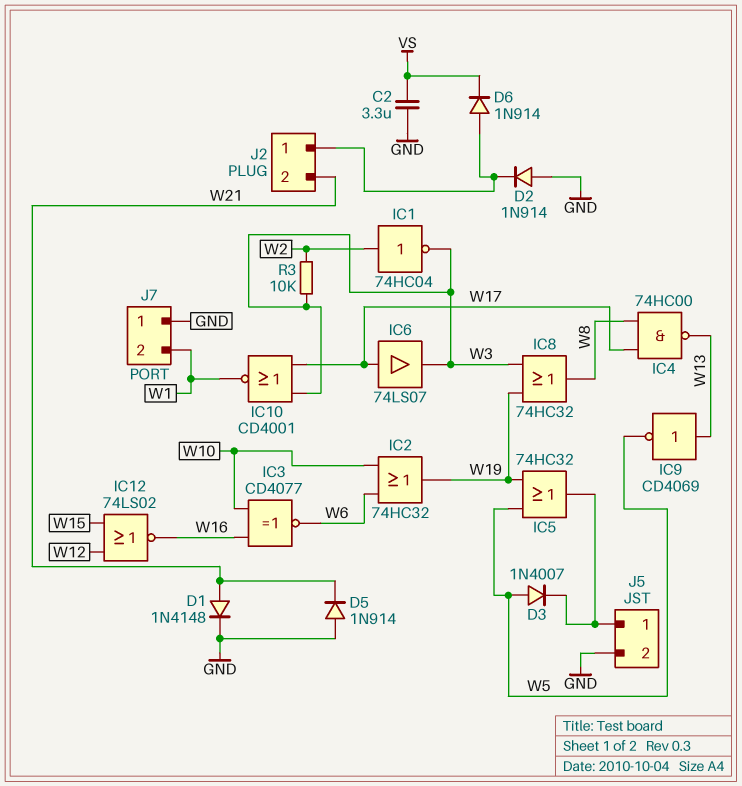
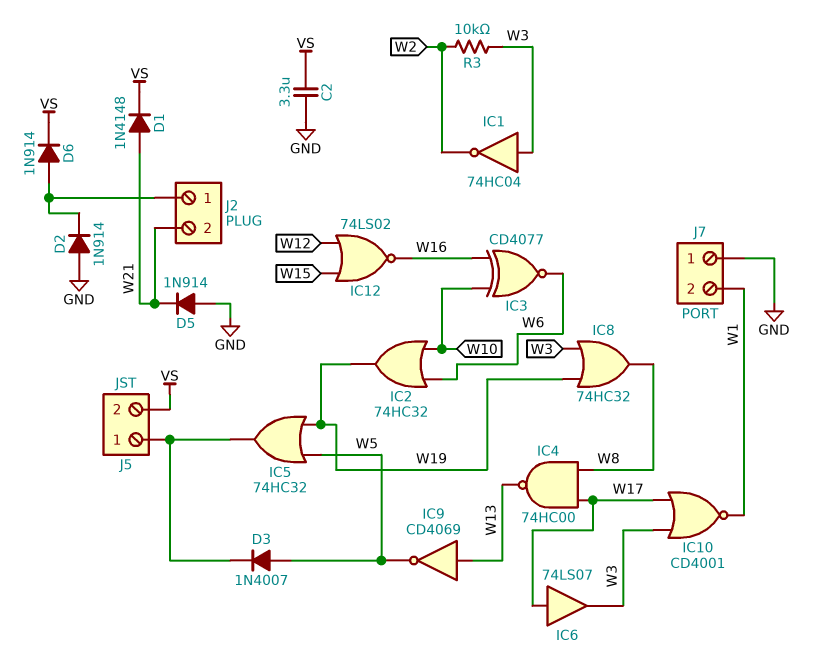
D1: diode 1N4148 (A W21, K GND) -> diode 1N4148 (A W21, K VS)
IC1: NOT 74HC04 (in W2, out W3) -> NOT 74HC04 (in W3, out W2)
J5 pin 2: GND -> VS

